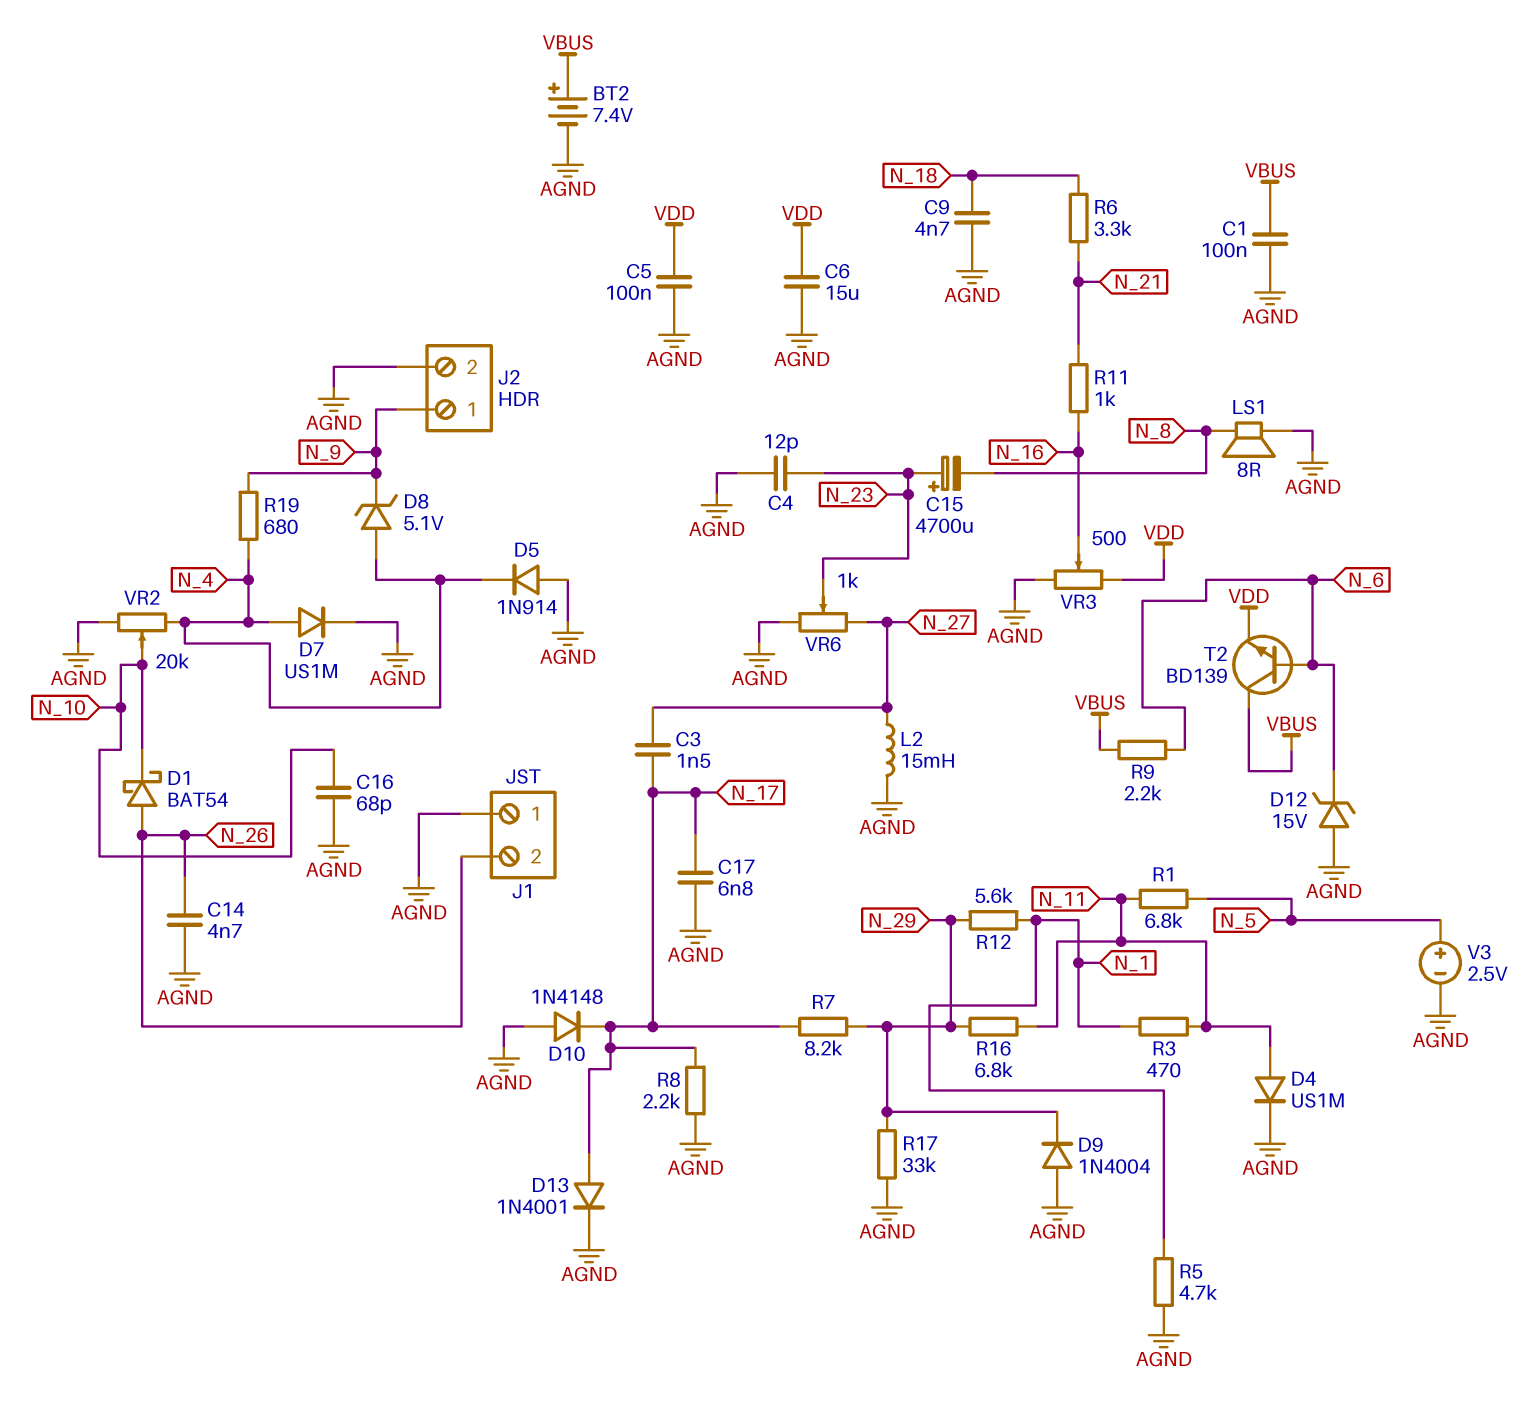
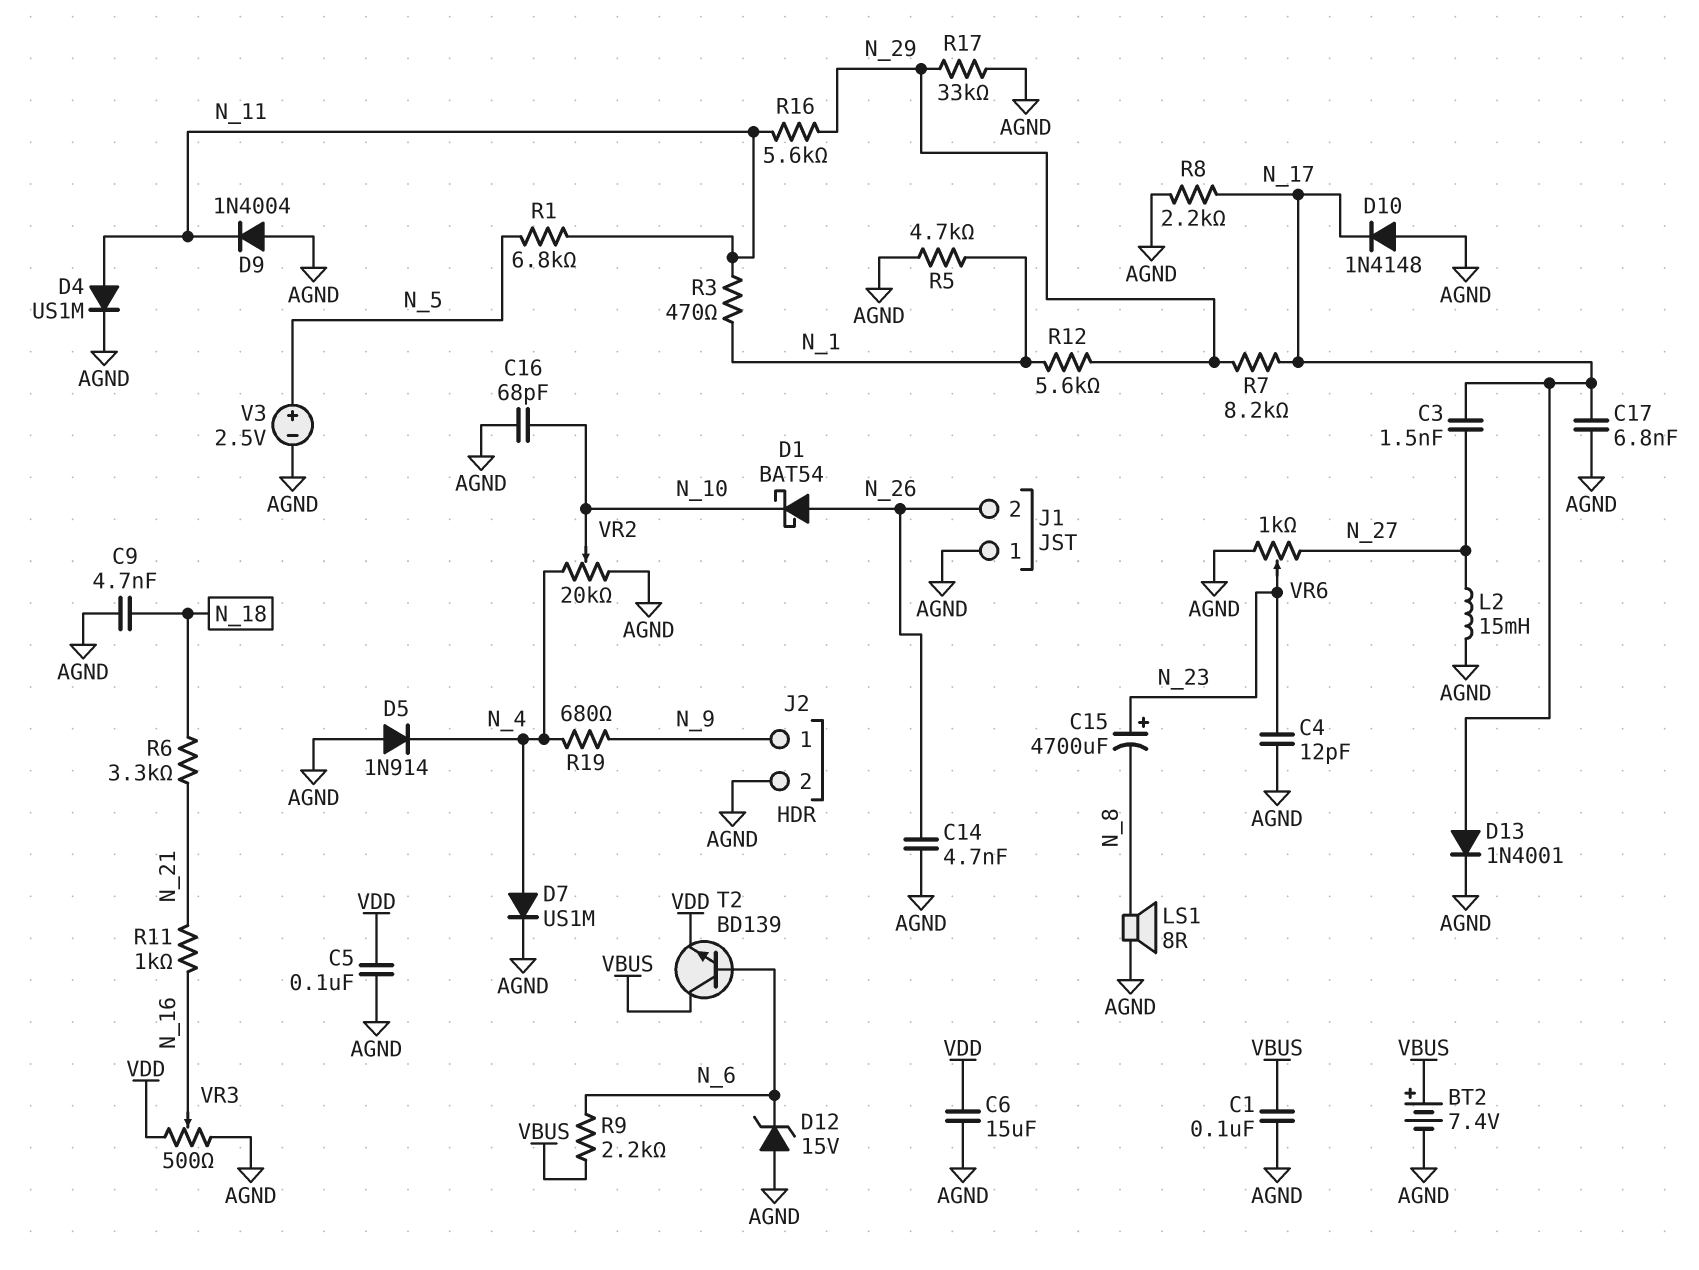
D8: zener 5.1V (A N_4, K N_9) -> none
D9: diode 1N4004 (A AGND, K N_29) -> diode 1N4004 (A AGND, K N_11)
R16: 6.8k (N_11, N_29) -> 5.6k (N_11, N_29)

